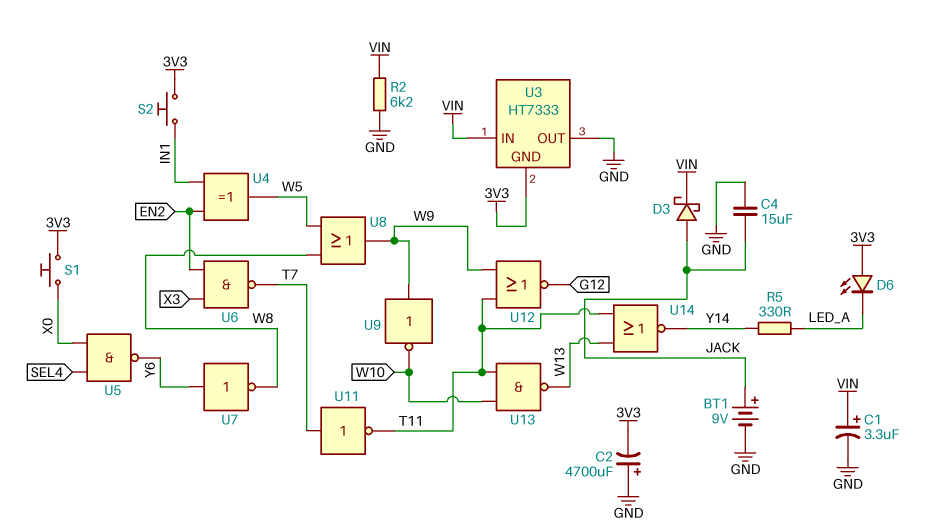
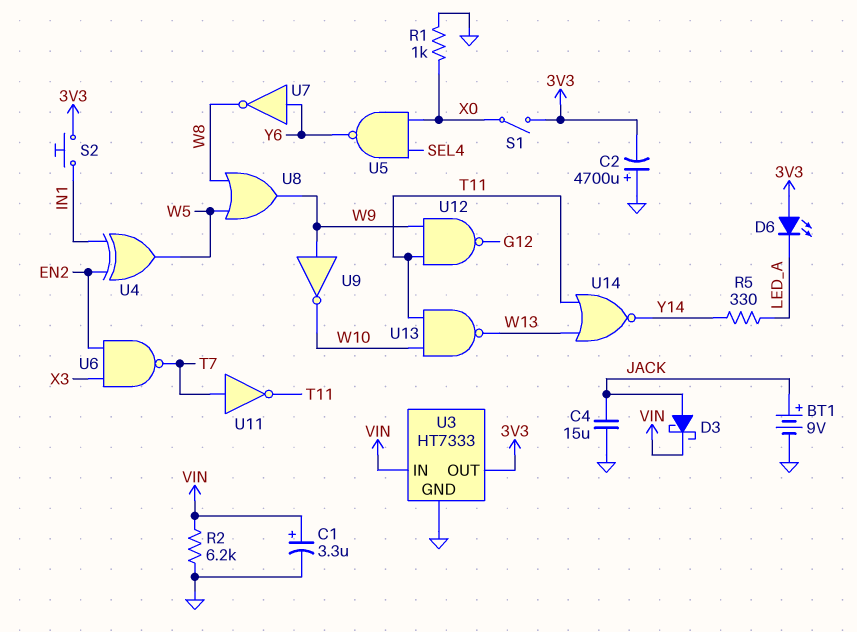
R1: none -> 1k (GND, X0)
S1: button (3V3, X0) -> switch (3V3, X0)
U3 pin GND: 3V3 -> GND
U3 pin OUT: GND -> 3V3
U12: NOR (in T11, in W9, out G12) -> NAND (in T11, in W9, out G12)

